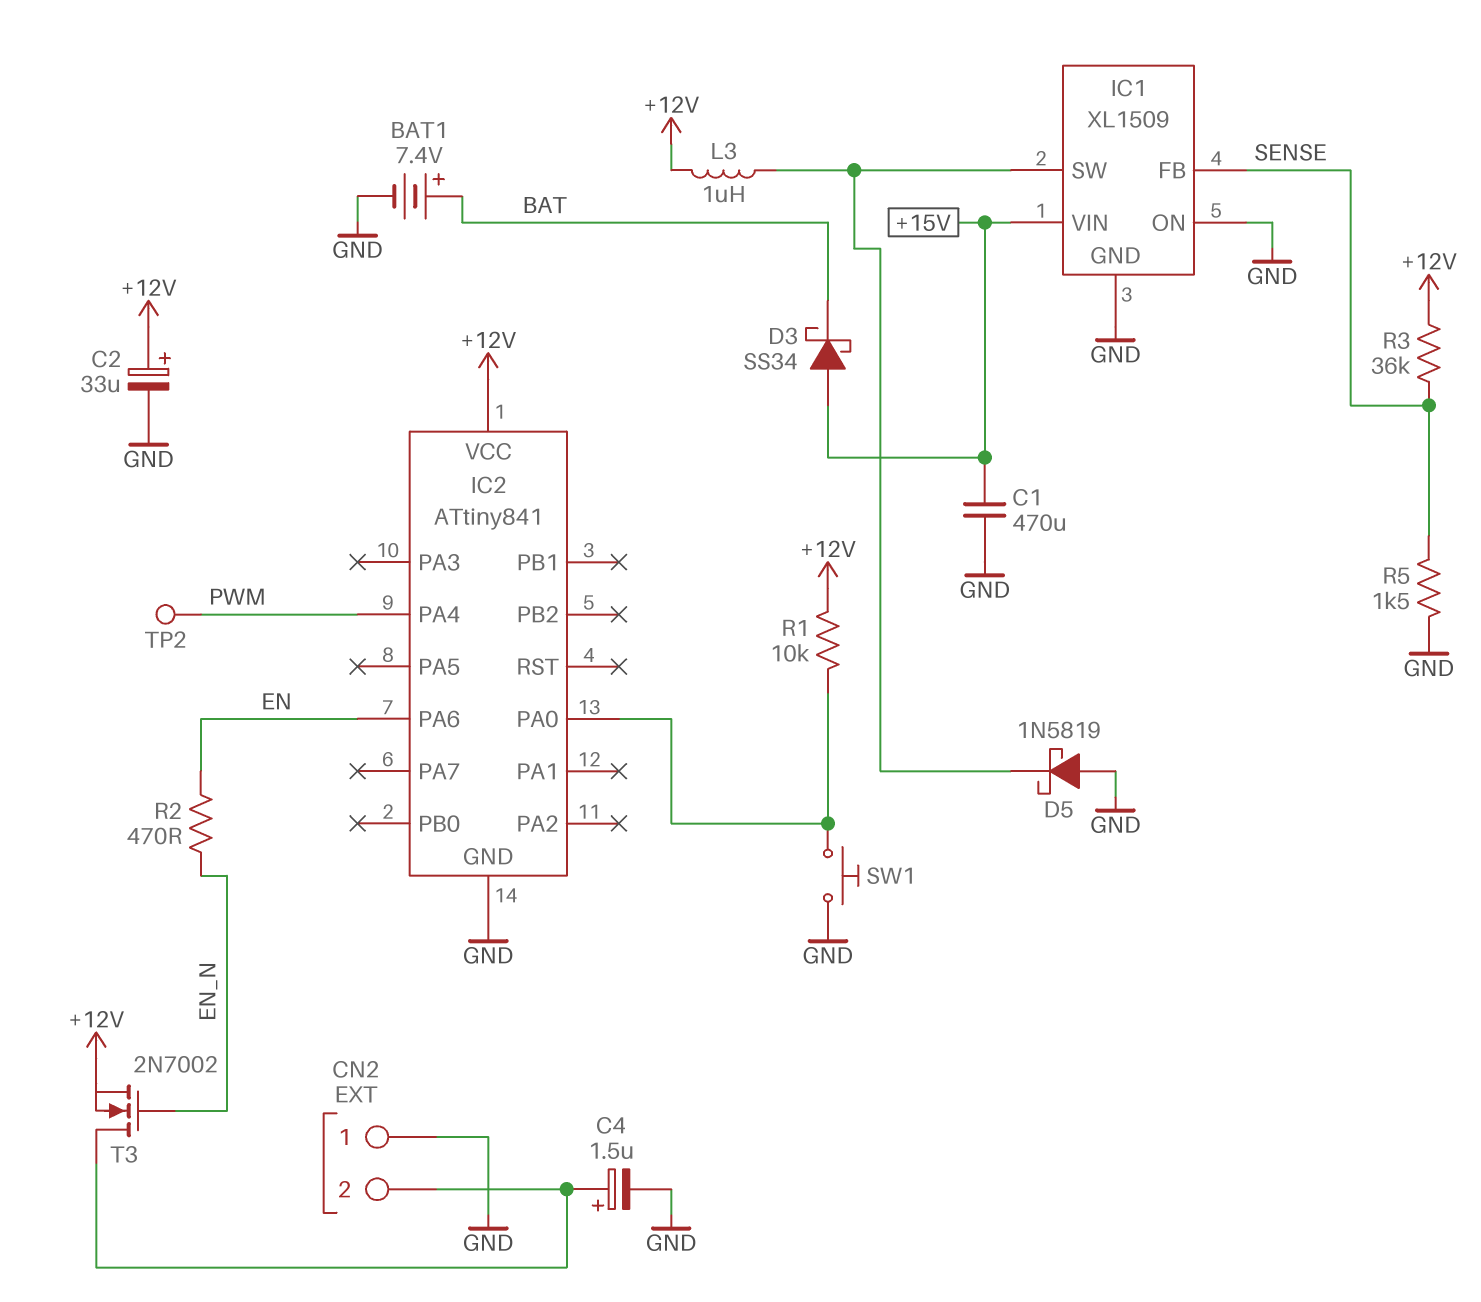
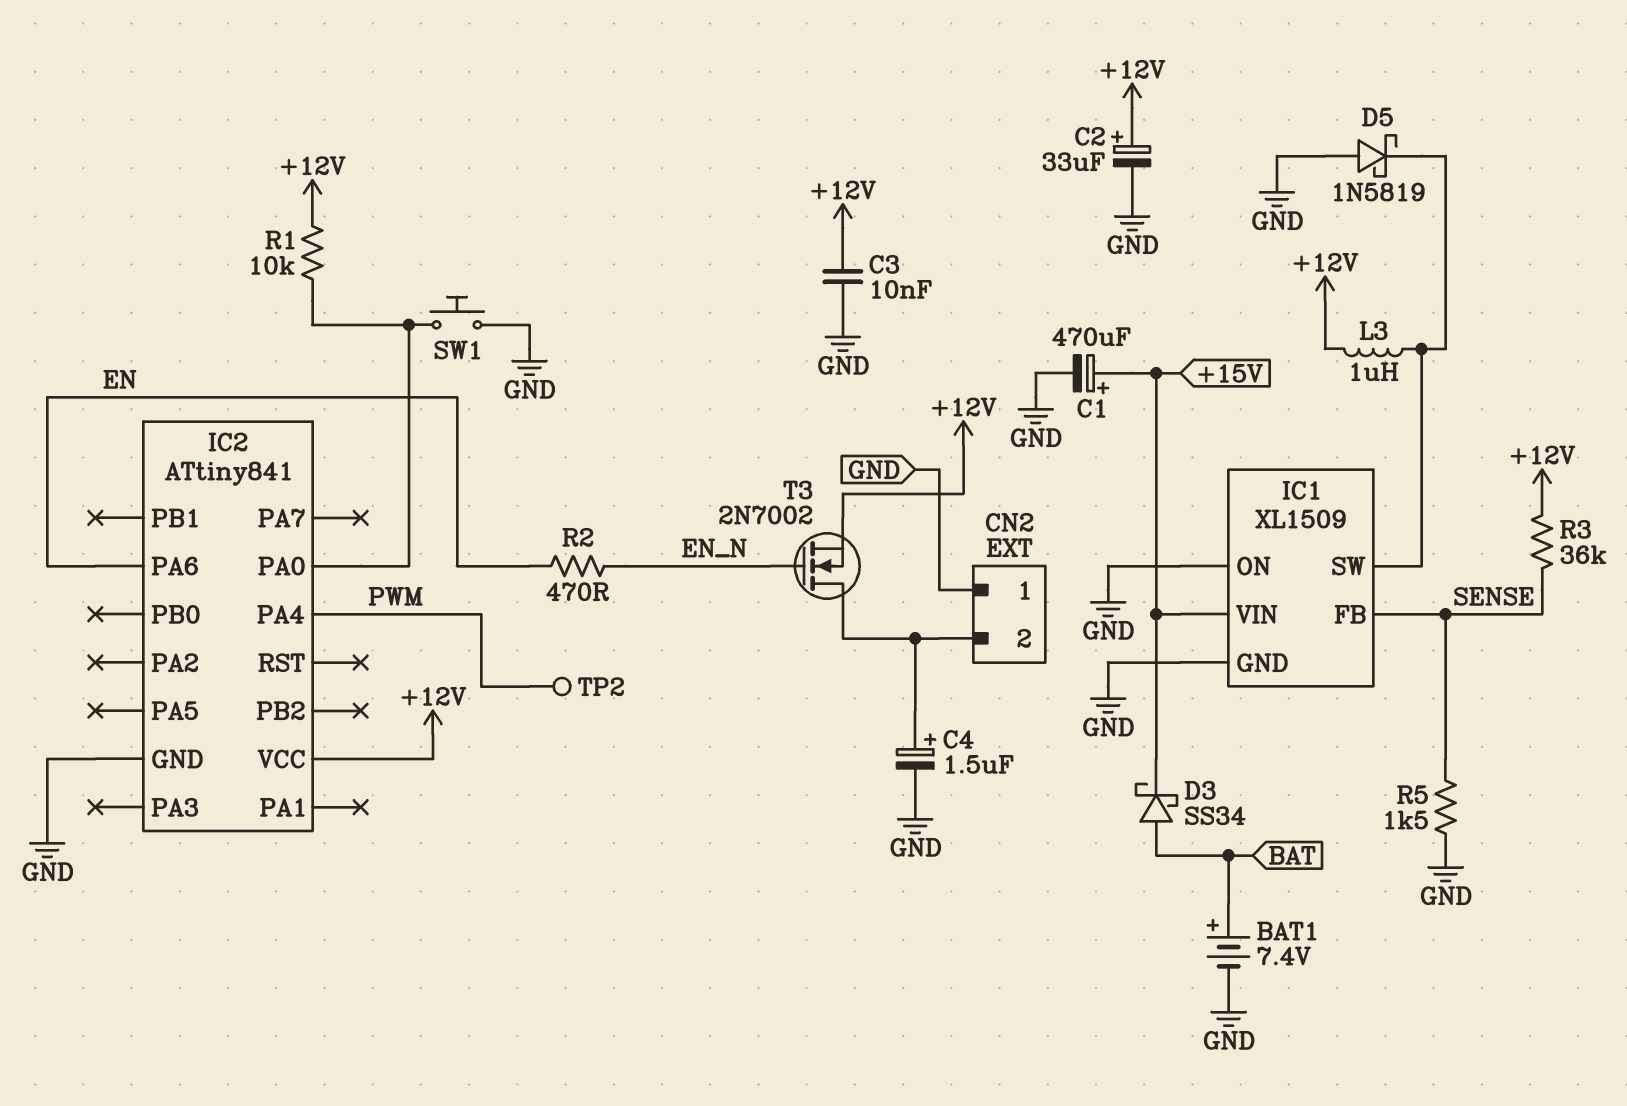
C1: 470uF (+15V, GND) -> 470uF (plus +15V, minus GND)
C3: none -> 10nF (+12V, GND)
D3: schottky SS34 (A +15V, K BAT) -> schottky SS34 (A BAT, K +15V)

